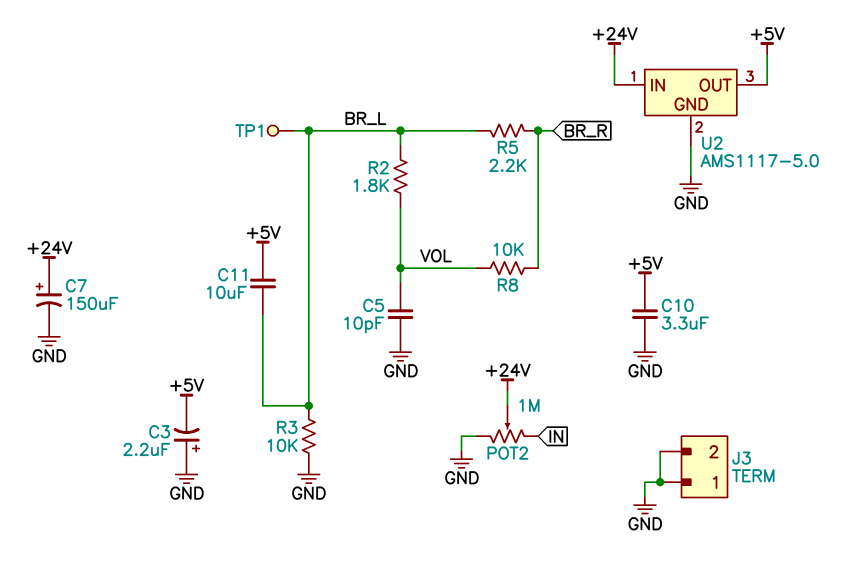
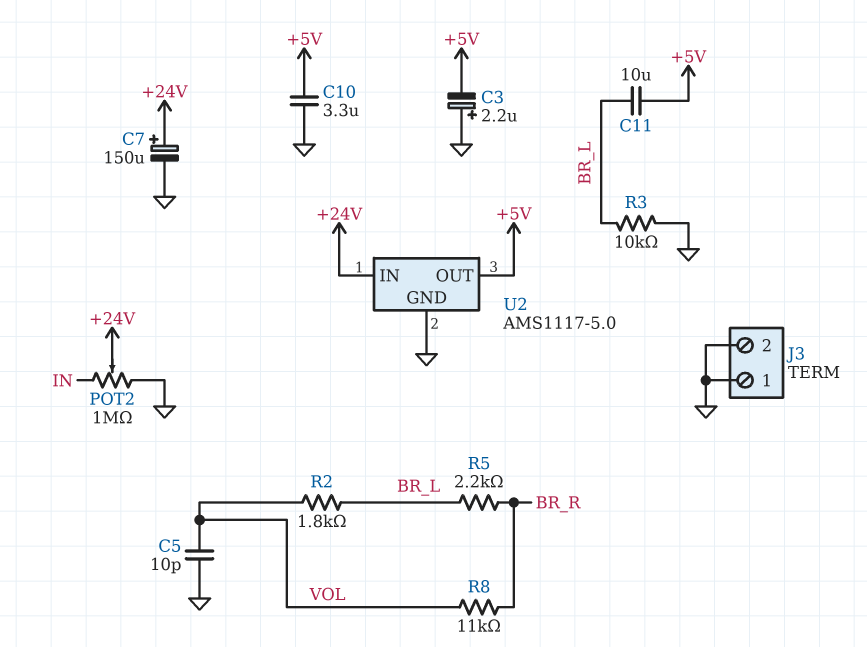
R8: 10k (BR_R, VOL) -> 11k (BR_R, VOL)
TP1: test point (BR_L) -> none

